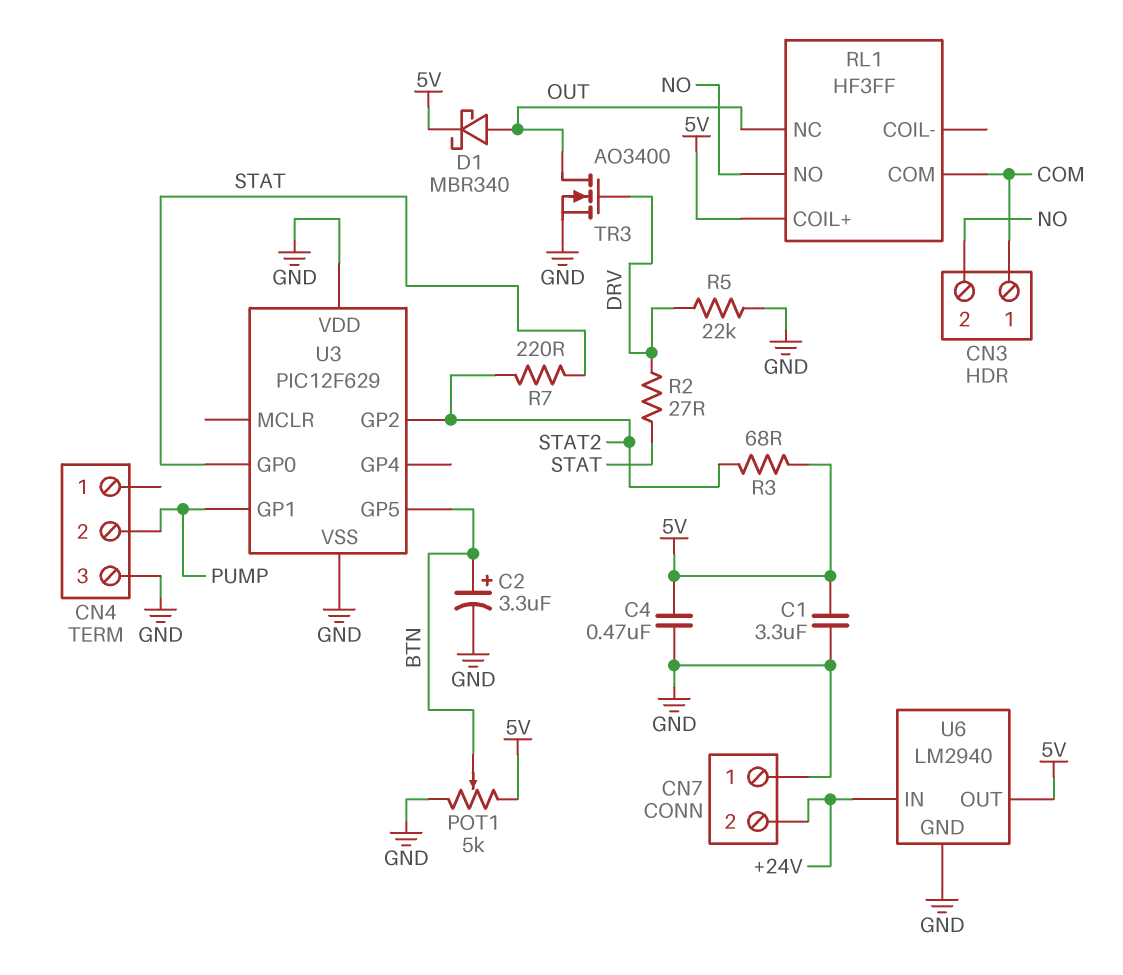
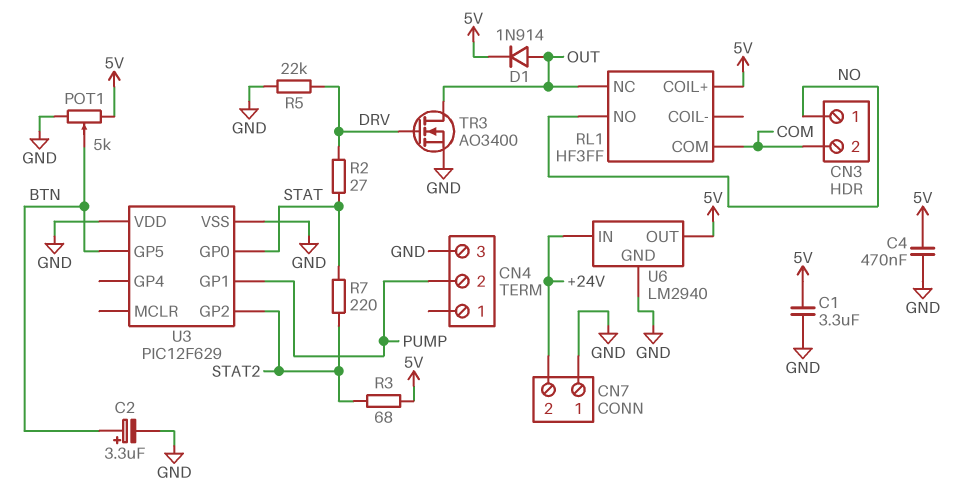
CN3 pin 1: COM -> NO
CN3 pin 2: NO -> COM
D1: schottky MBR340 (A OUT, K 5V) -> diode 1N914 (A OUT, K 5V)

